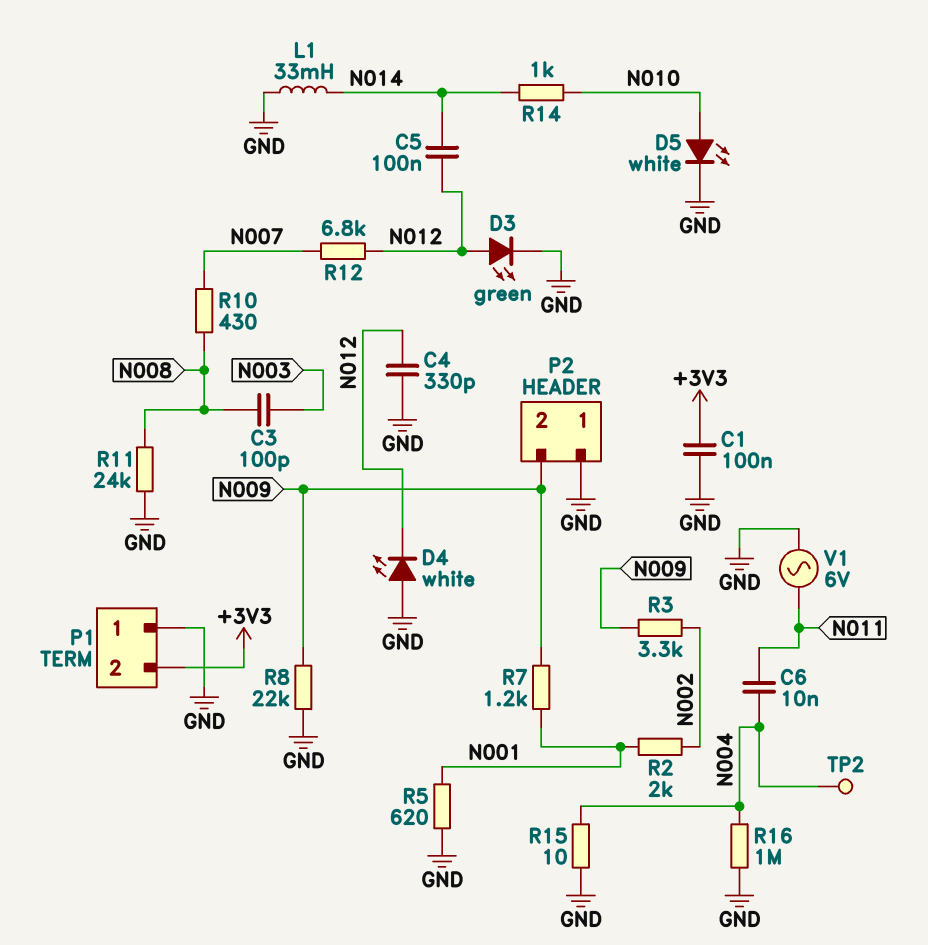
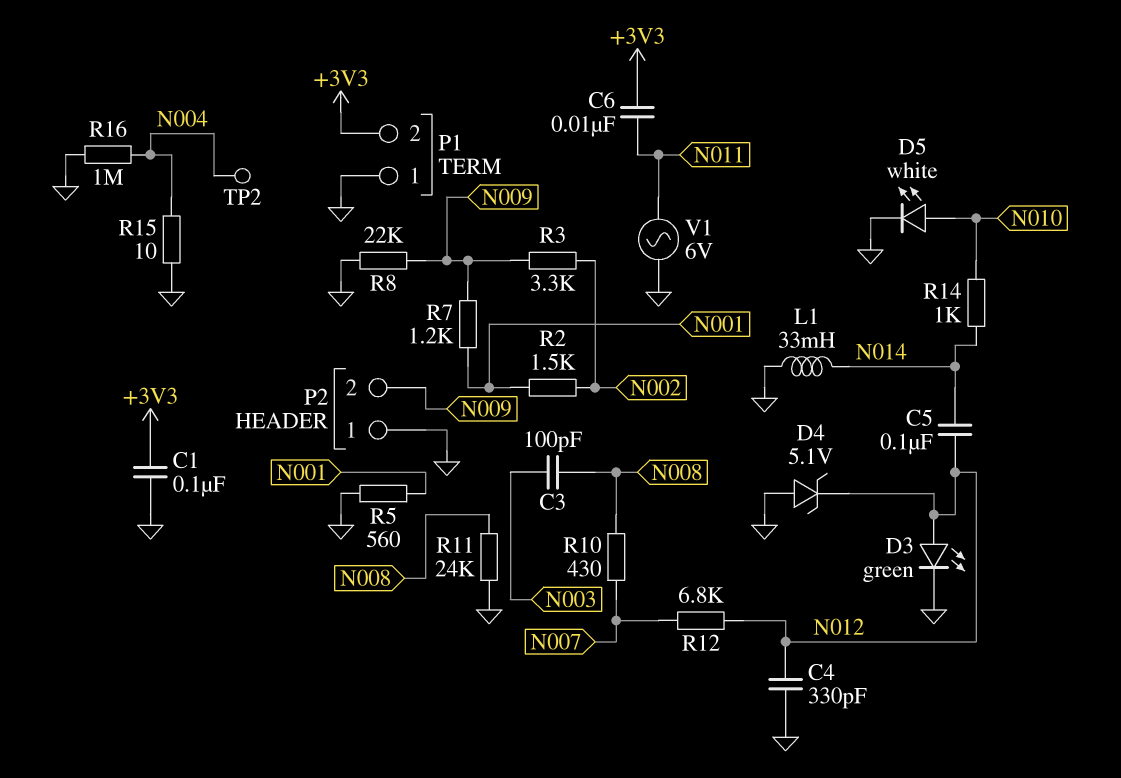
C6: 10nF (N004, N011) -> 10nF (+3V3, N011)
D4: LED white (A GND, K N012) -> zener 5.1V (A GND, K N012)
R2: 2k (N001, N002) -> 1.5k (N001, N002)
R5: 620 (GND, N001) -> 560 (GND, N001)

